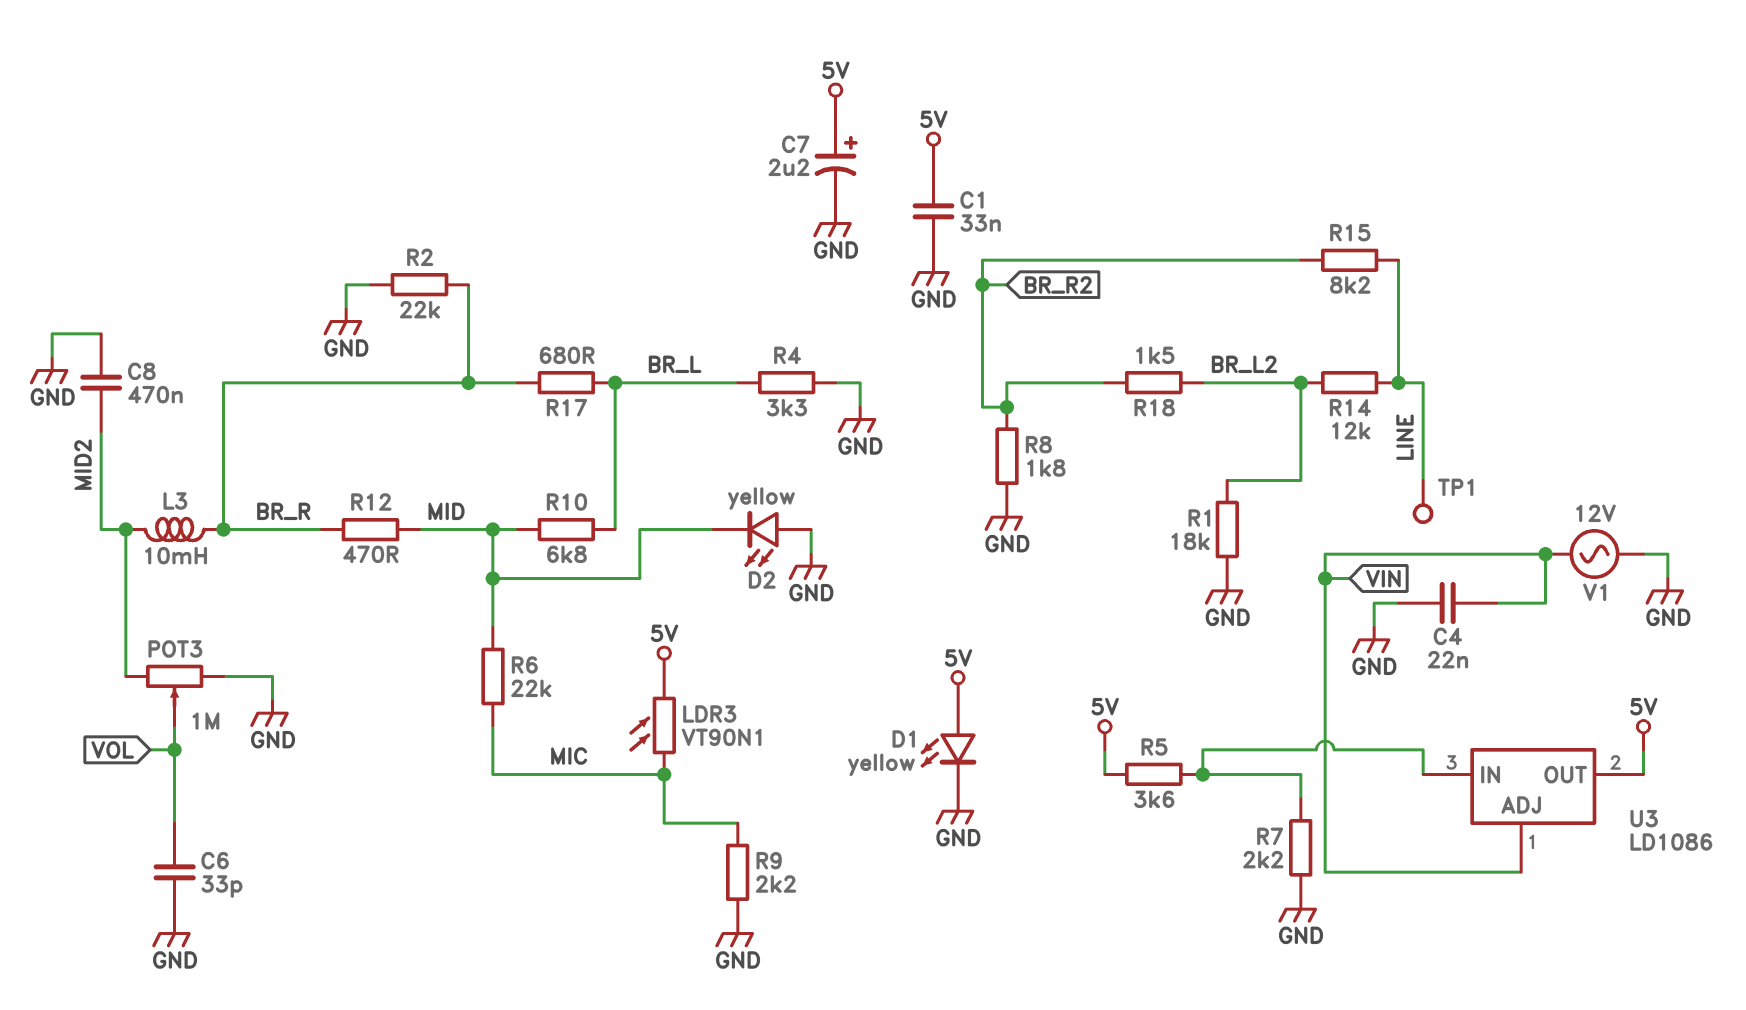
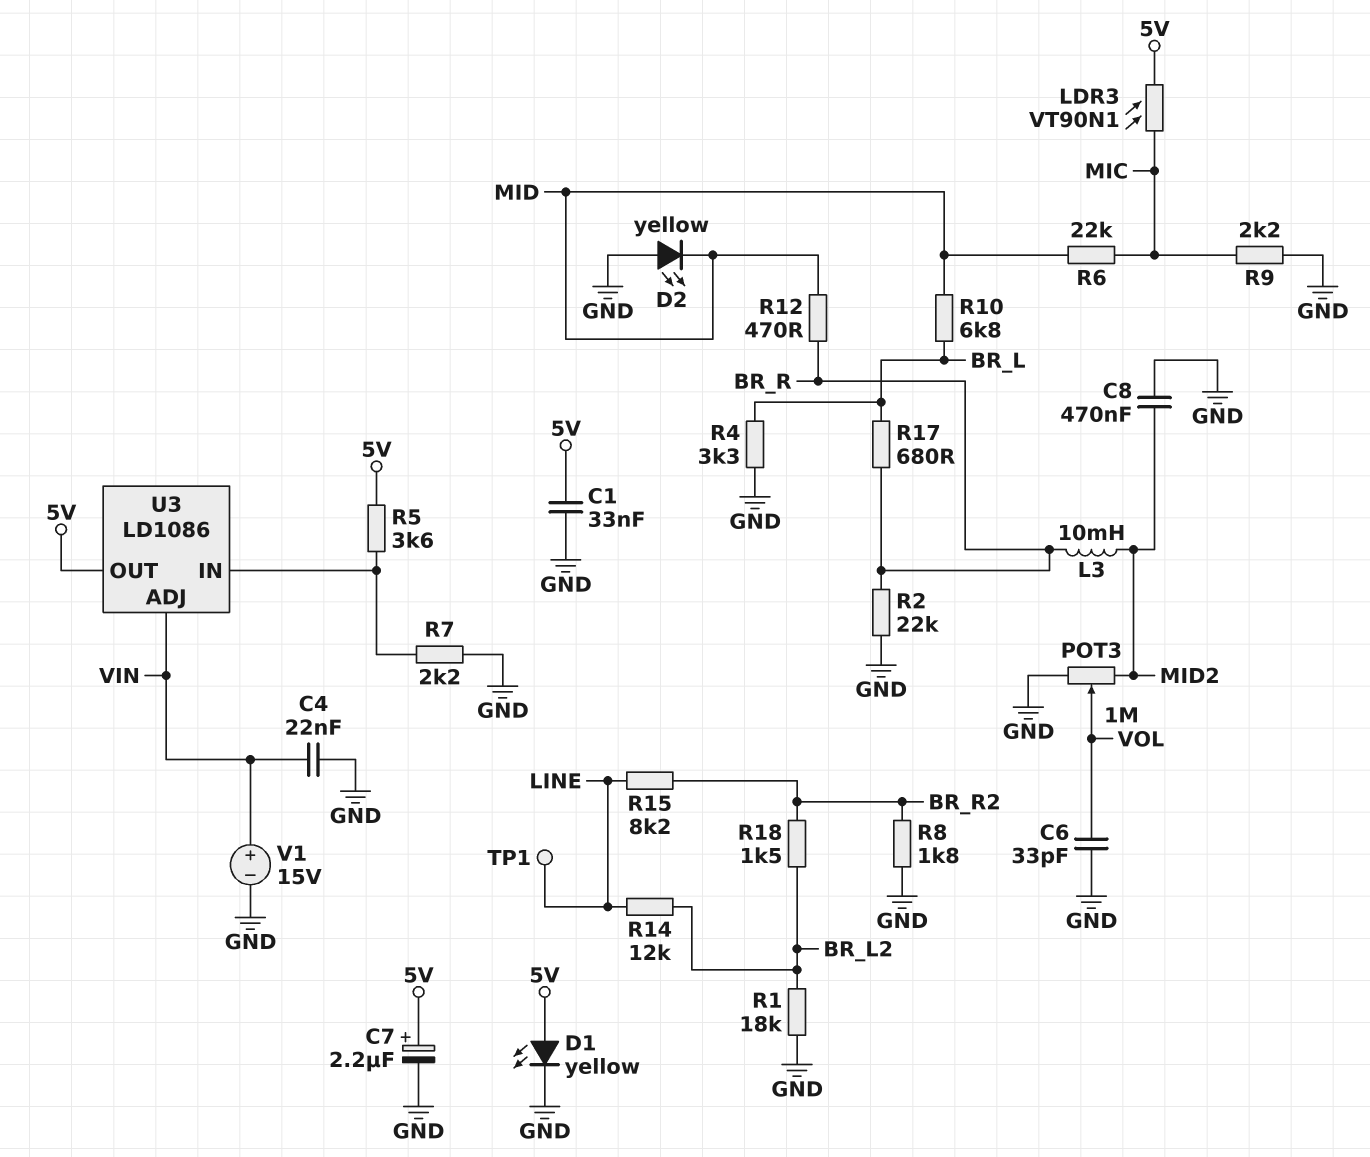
V1: AC 12V (GND, VIN) -> 15V (plus VIN, minus GND)

